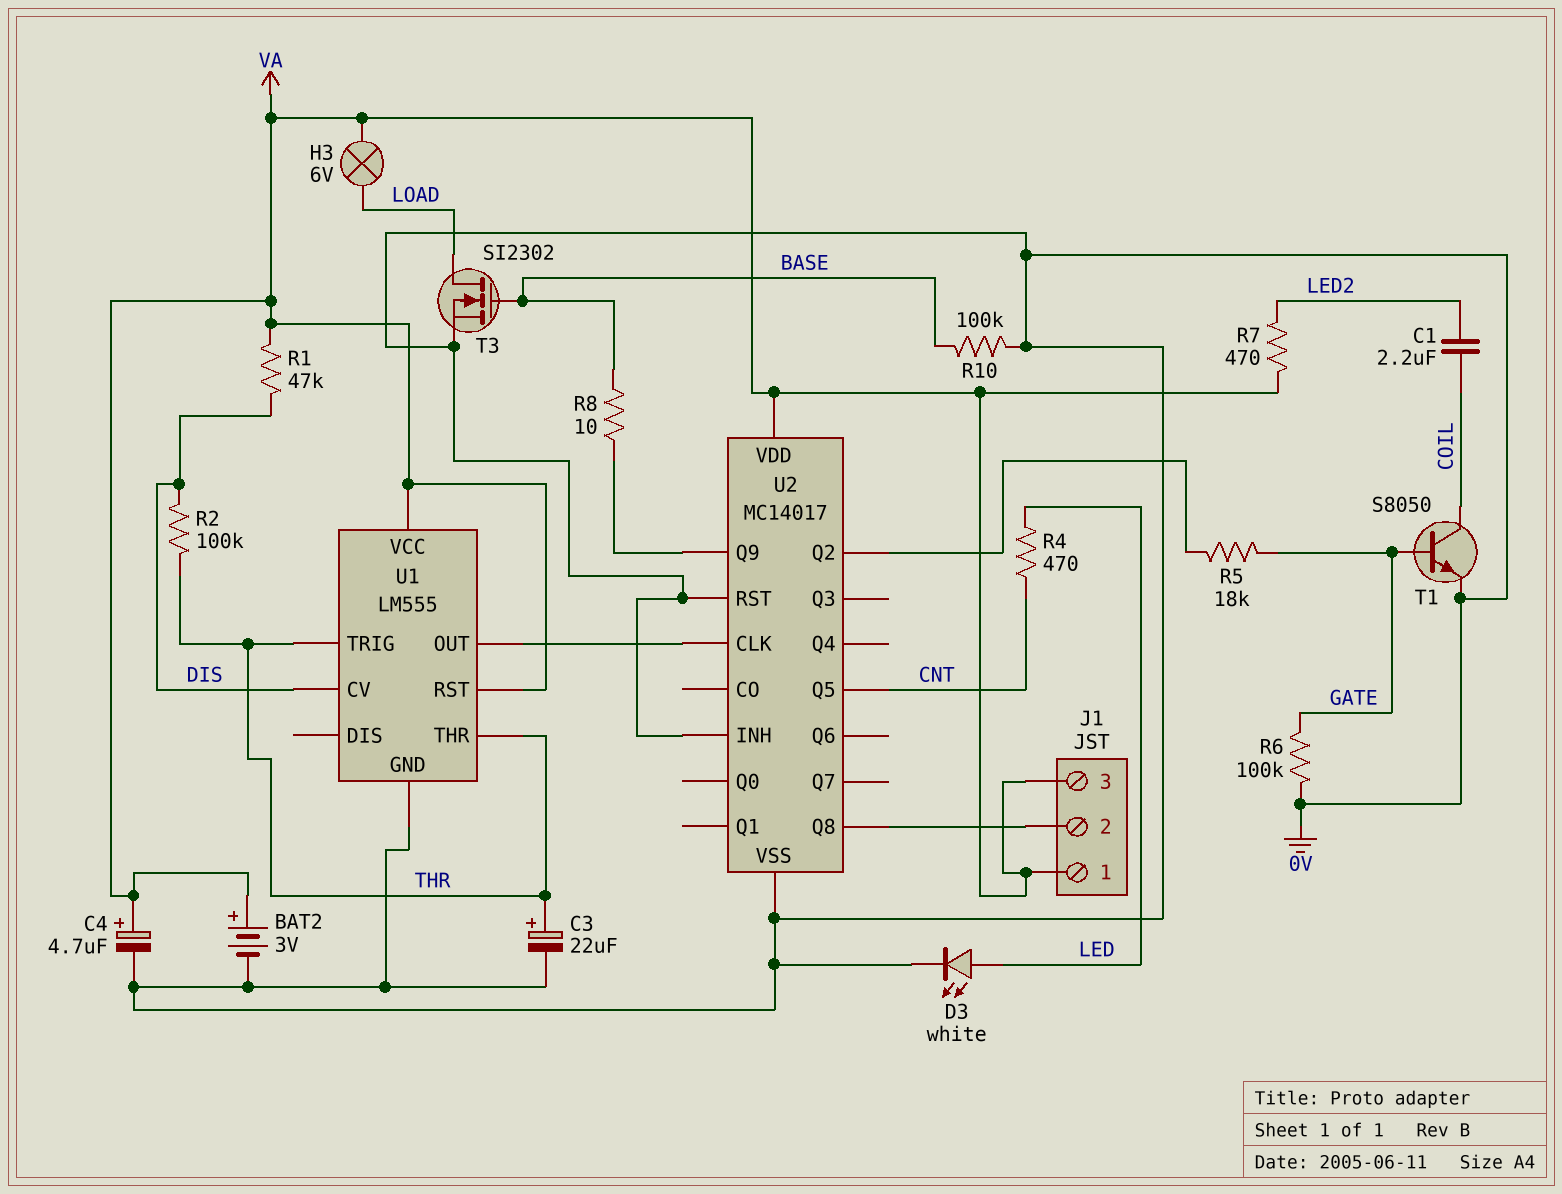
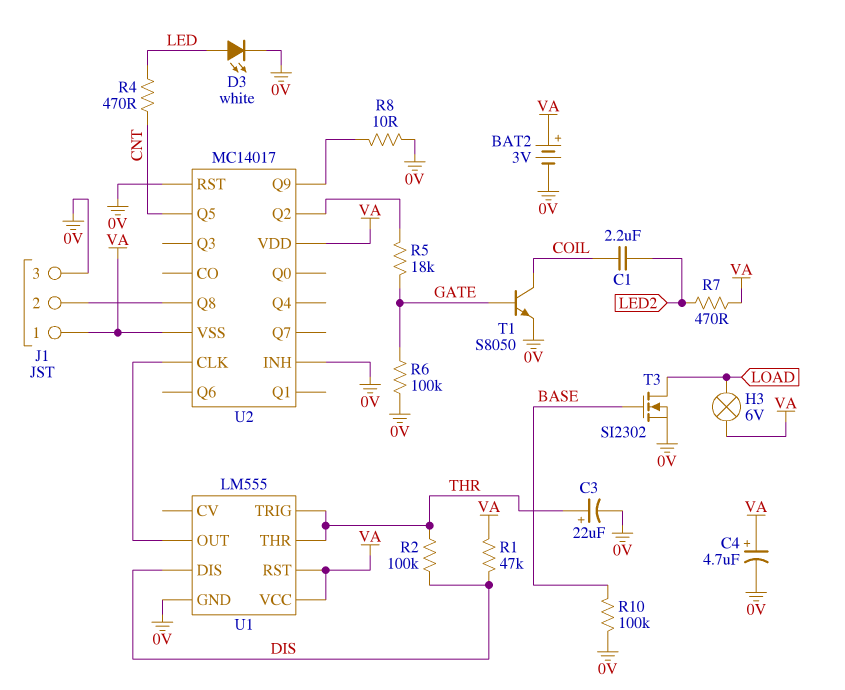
J1 pin 3: VA -> 0V
R8: 10 (BASE, U2/Q9) -> 10 (0V, U2/Q9)
U1 pin CV: DIS -> none
U1 pin DIS: none -> DIS
U2 pin VSS: 0V -> VA

